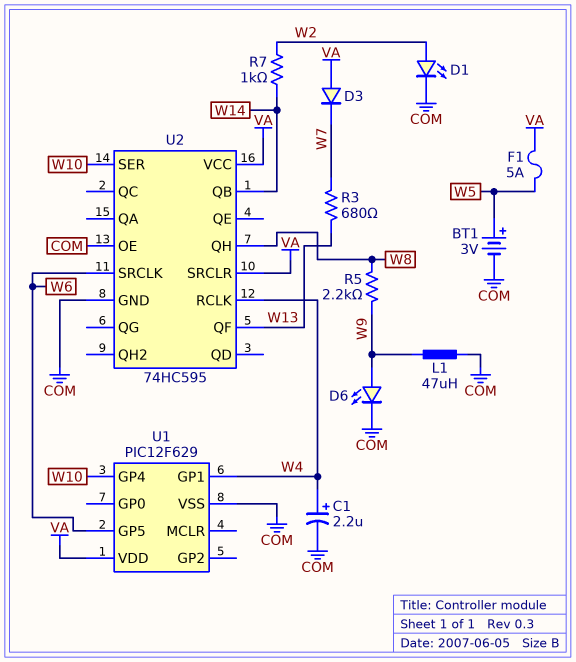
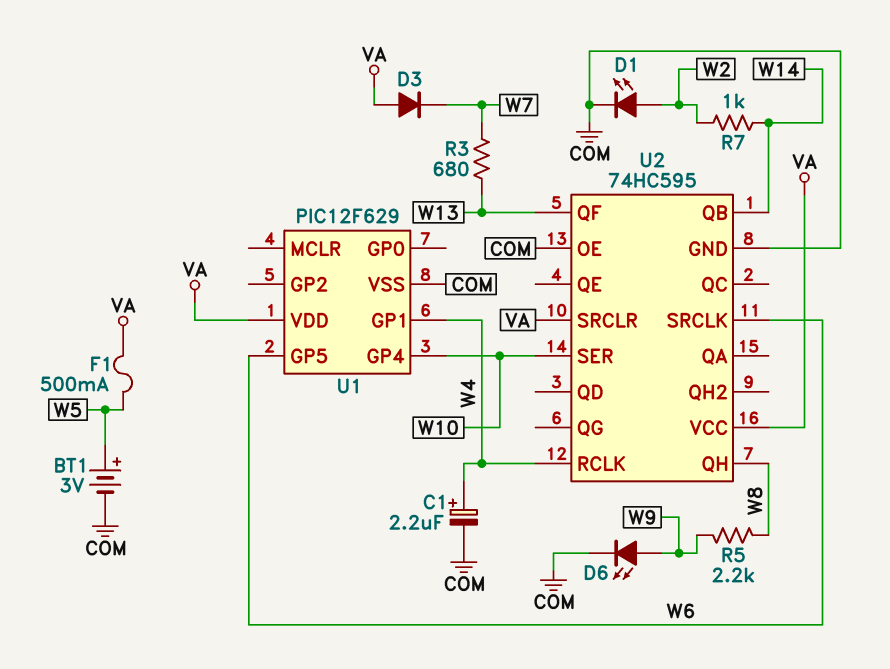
F1: 5A (VA, W5) -> 500mA (VA, W5)
L1: 47uH (COM, W9) -> none

